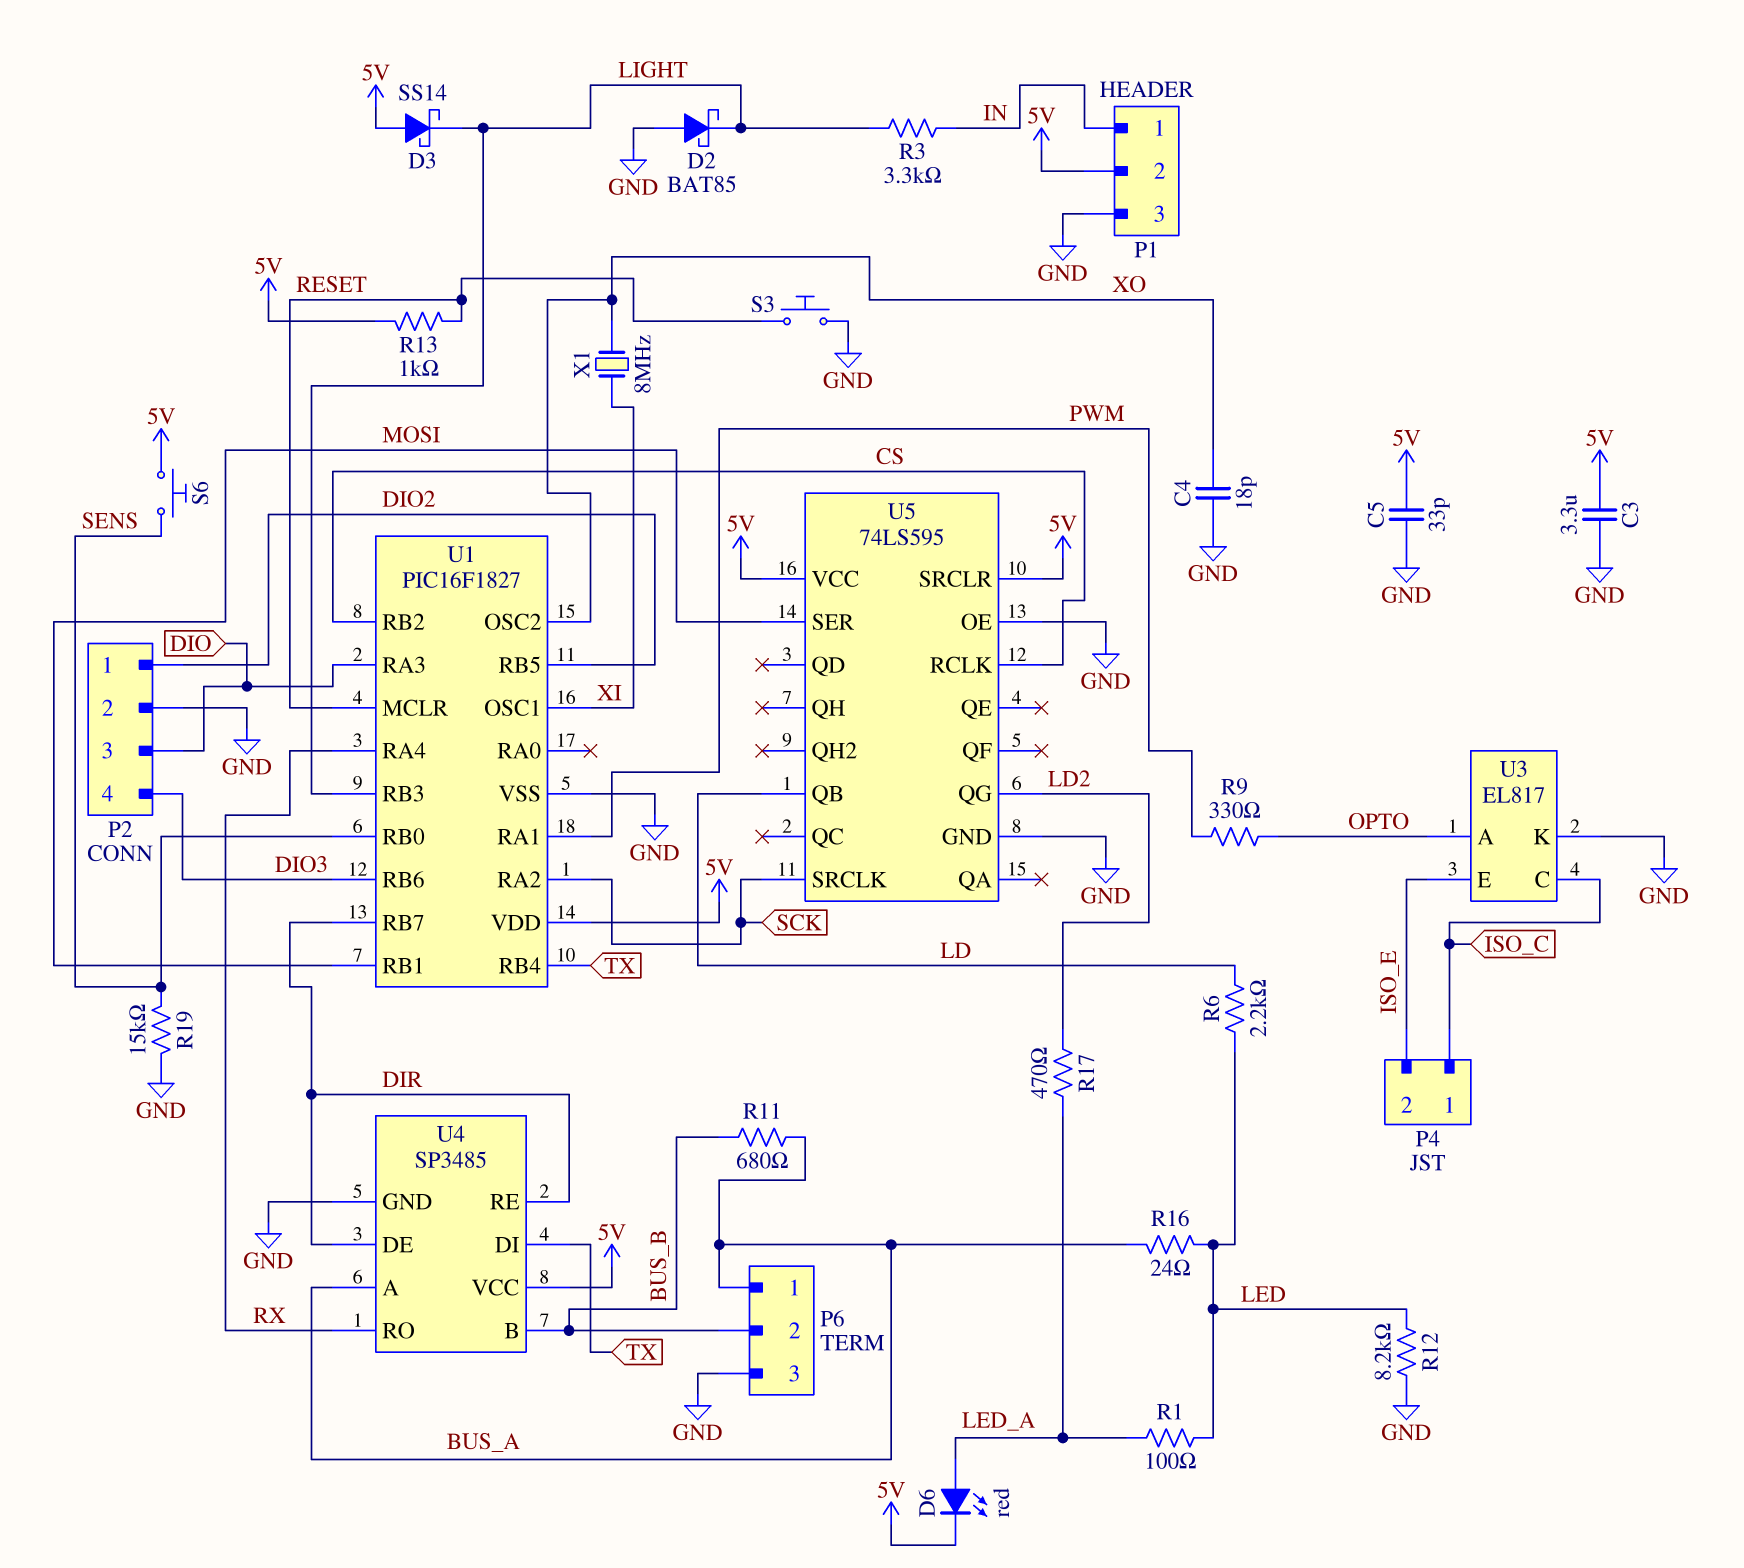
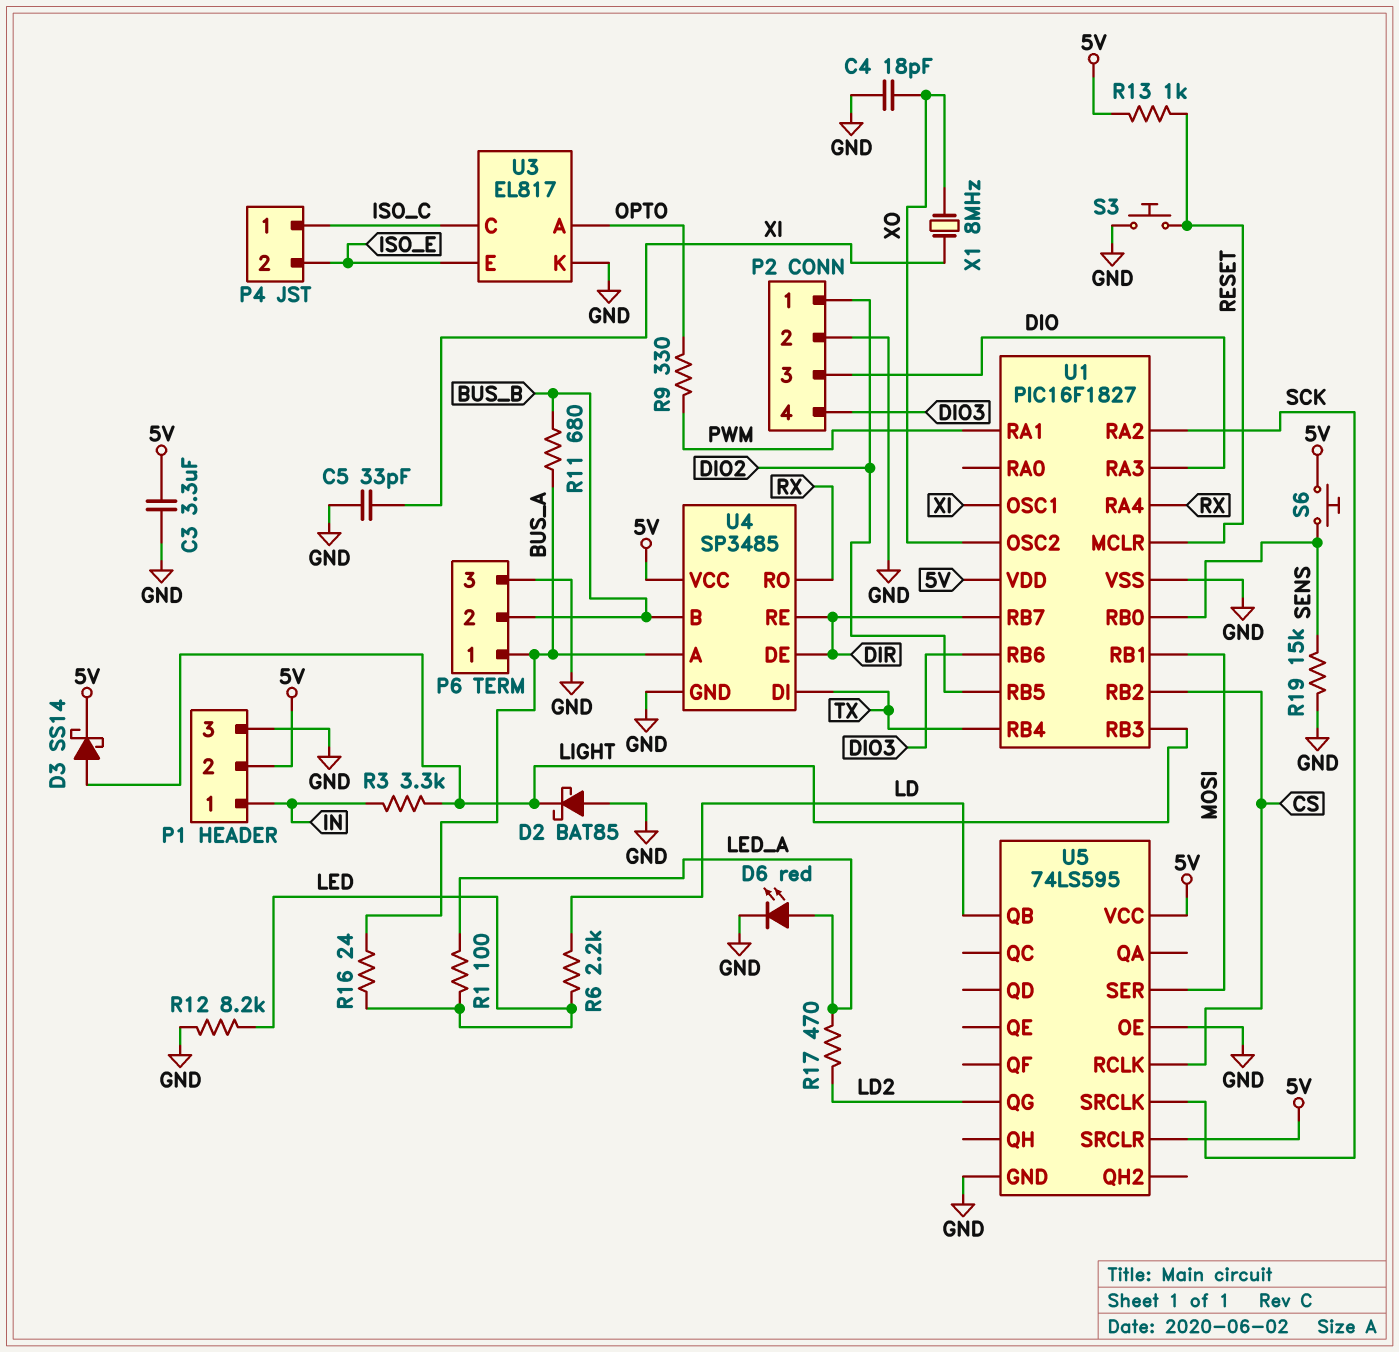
C5: 33pF (5V, GND) -> 33pF (GND, XI)
D3: schottky SS14 (A 5V, K LIGHT) -> schottky SS14 (A LIGHT, K 5V)
D6: LED red (A LED_A, K 5V) -> LED red (A LED_A, K GND)

